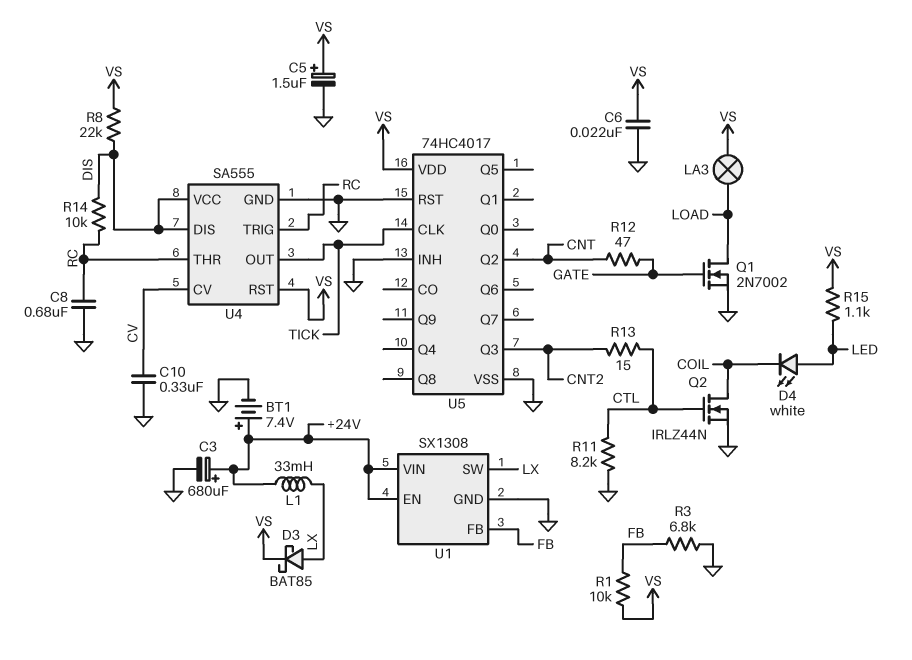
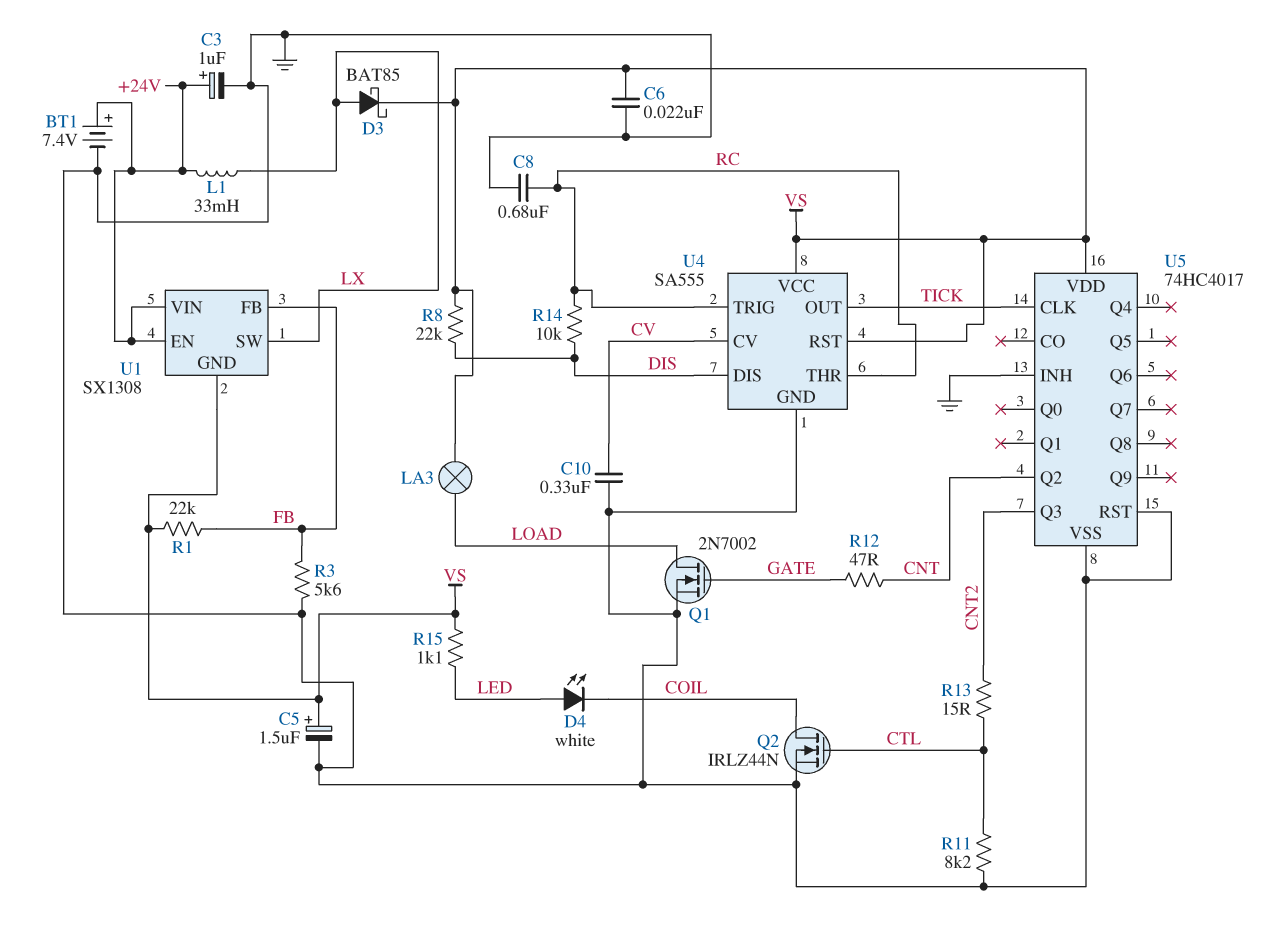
C3: 680uF (plus +24V, minus GND) -> 1uF (plus +24V, minus GND)
R1: 10k (FB, VS) -> 22k (FB, VS)
R3: 6.8k (FB, GND) -> 5.6k (FB, GND)
U1 pin GND: GND -> VS
U4 pin VCC: DIS -> VS

